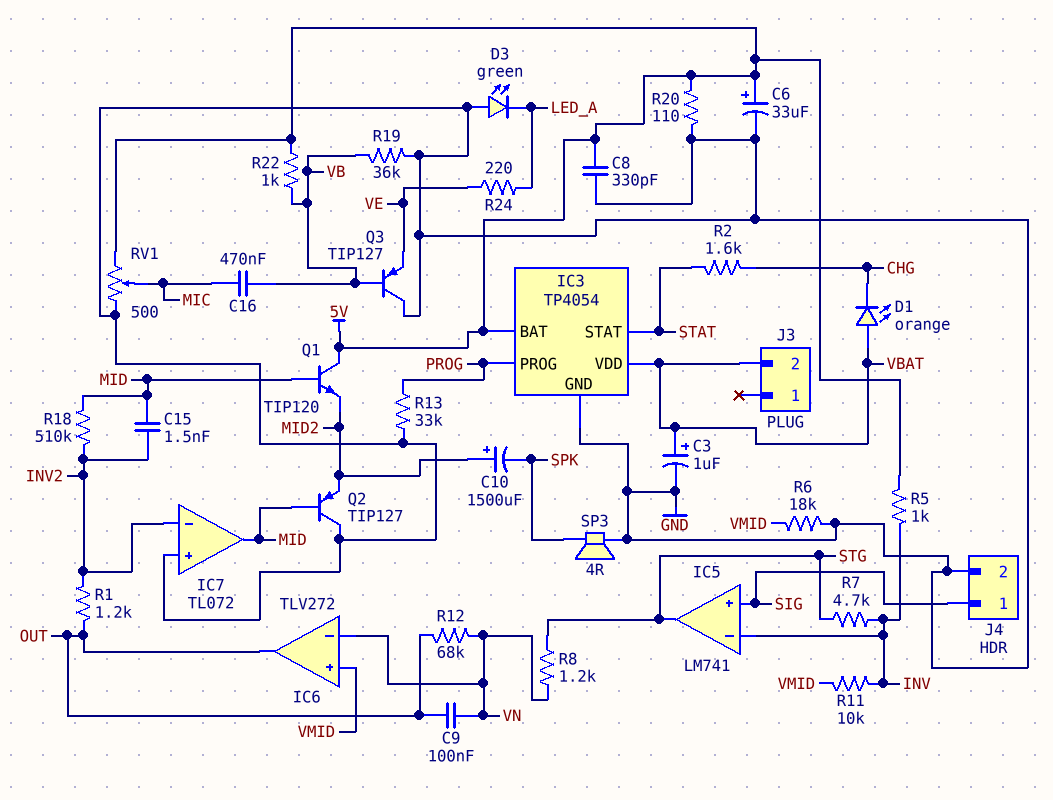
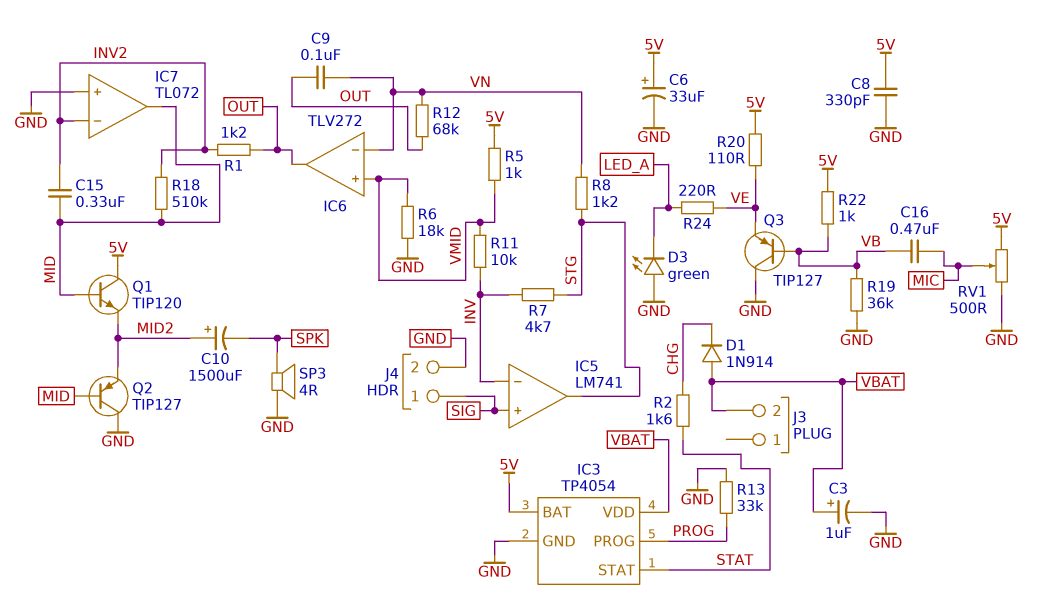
C15: 1.5nF (INV2, MID) -> 330nF (INV2, MID)
D1: LED orange (A VBAT, K CHG) -> diode 1N914 (A VBAT, K CHG)
R5: 1k (5V, INV) -> 1k (5V, VMID)
R20: 110 (5V, GND) -> 110 (5V, VE)

